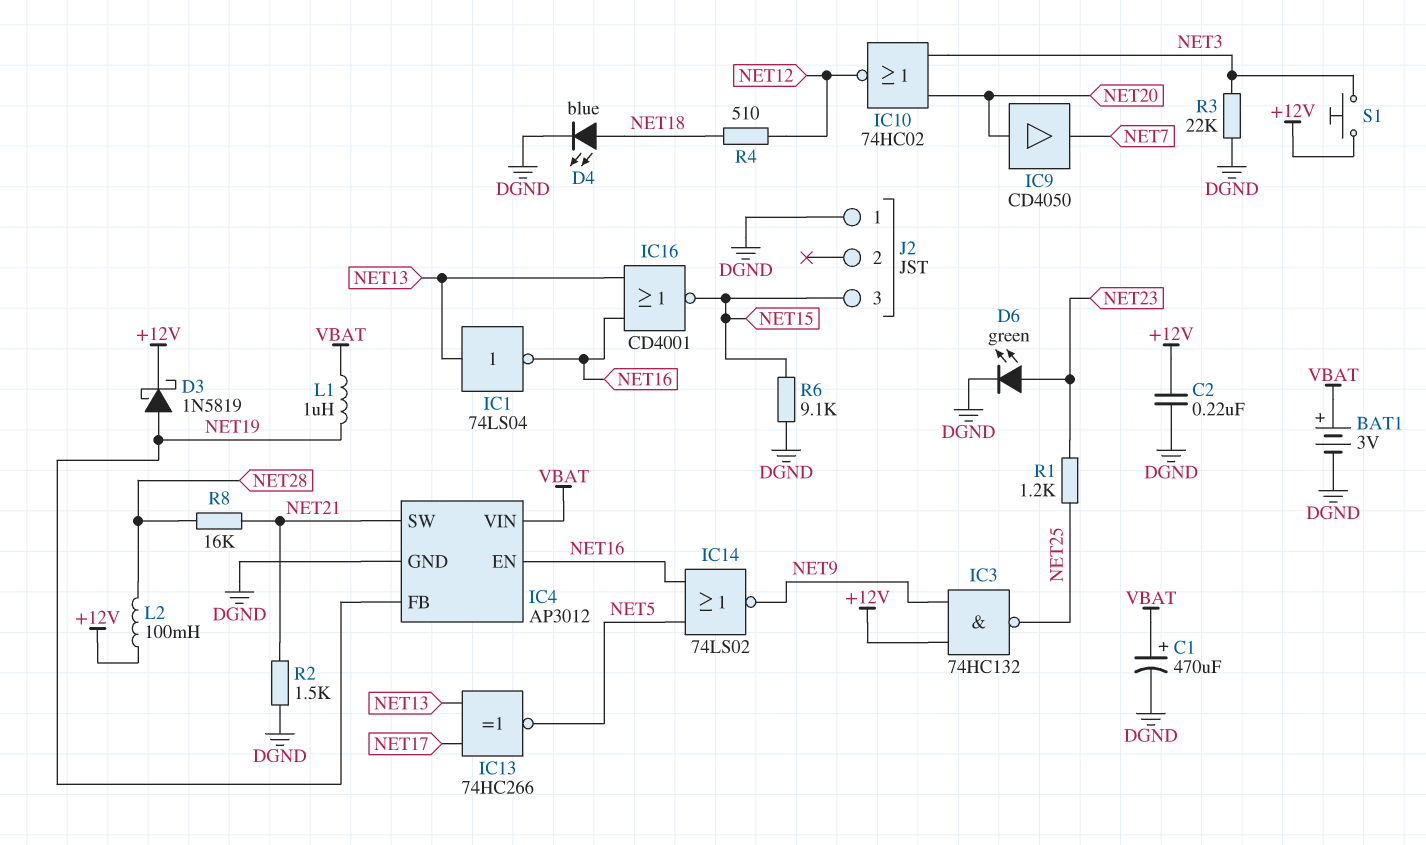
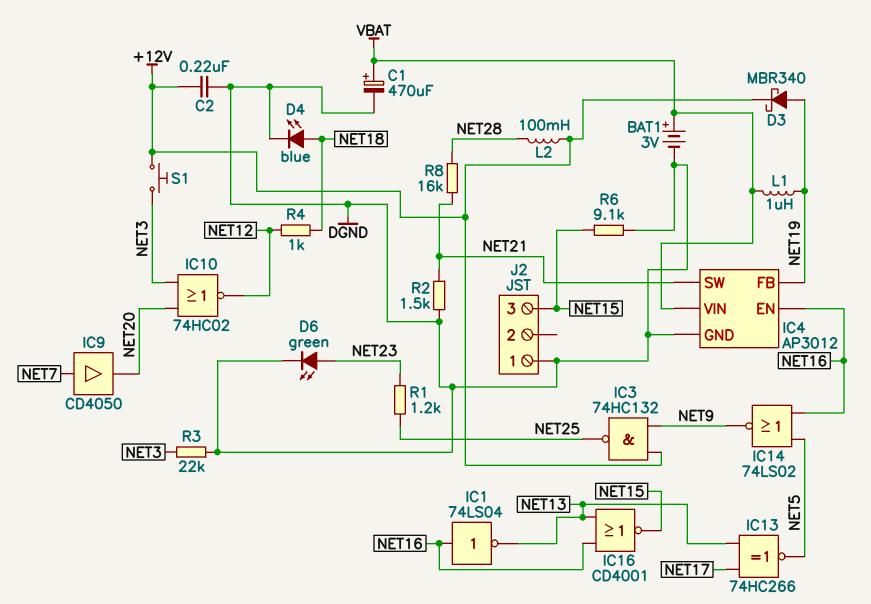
D3: schottky 1N5819 (A NET19, K +12V) -> schottky MBR340 (A NET19, K +12V)
IC1: NOT 74LS04 (in NET13, out NET16) -> NOT 74LS04 (in NET16, out NET13)
IC9: buffer CD4050 (in NET20, out NET7) -> buffer CD4050 (in NET7, out NET20)
R4: 510 (NET12, NET18) -> 1k (NET12, NET18)

